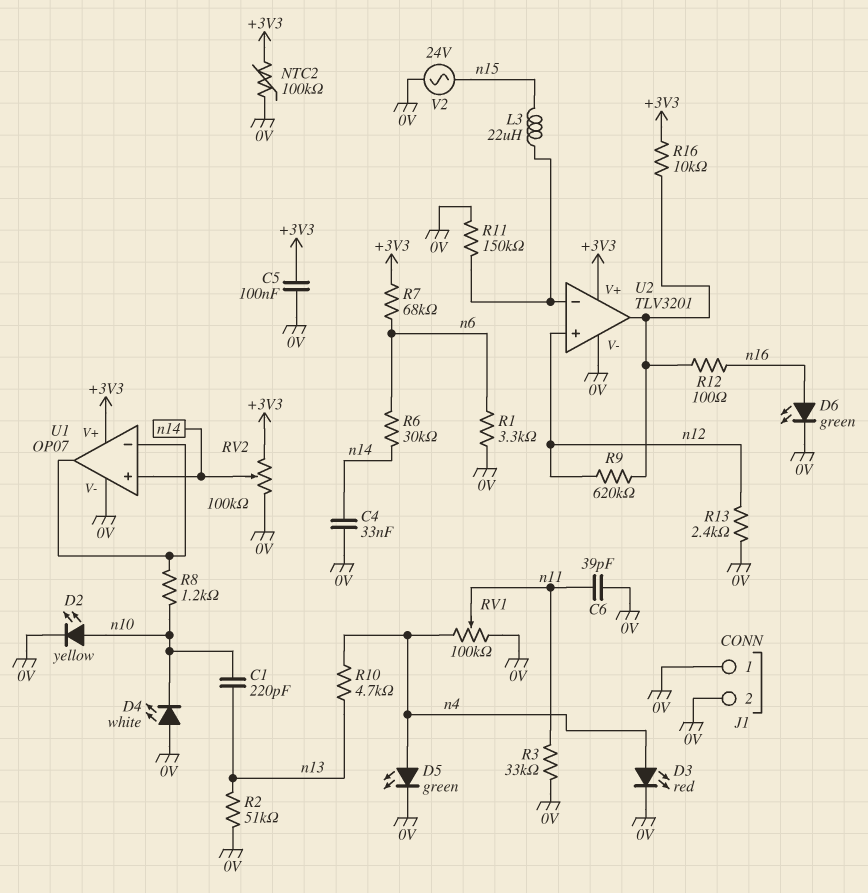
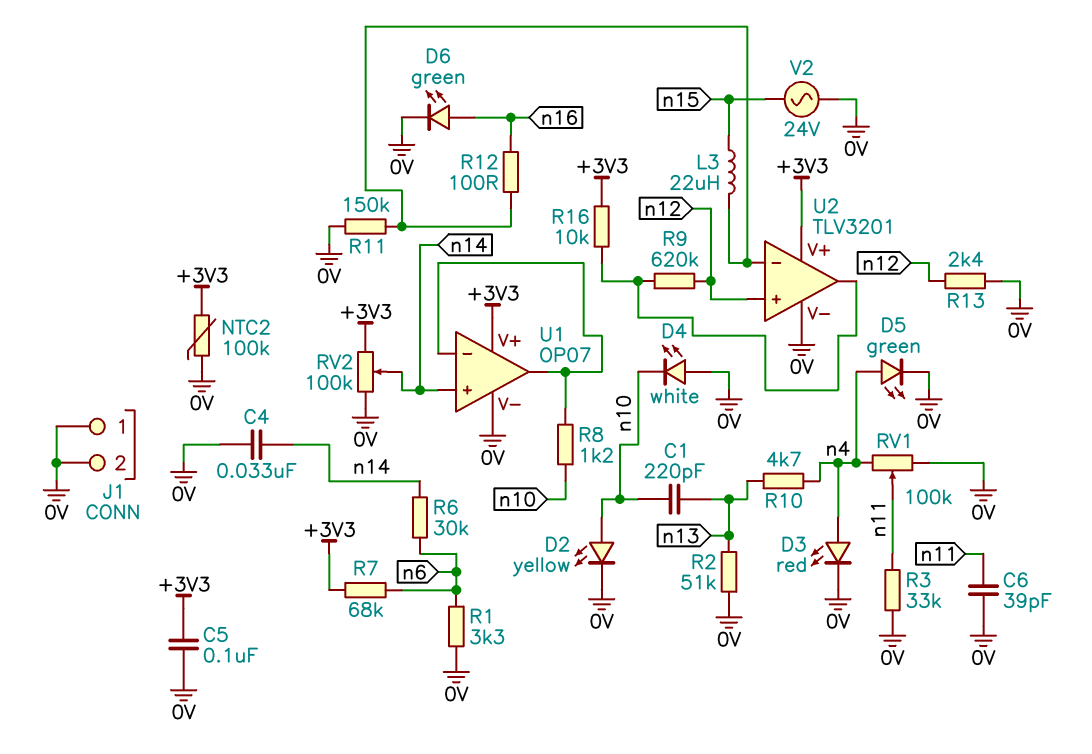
R12: 100 (U2/out, n16) -> 100 (U2/in-, n16)

